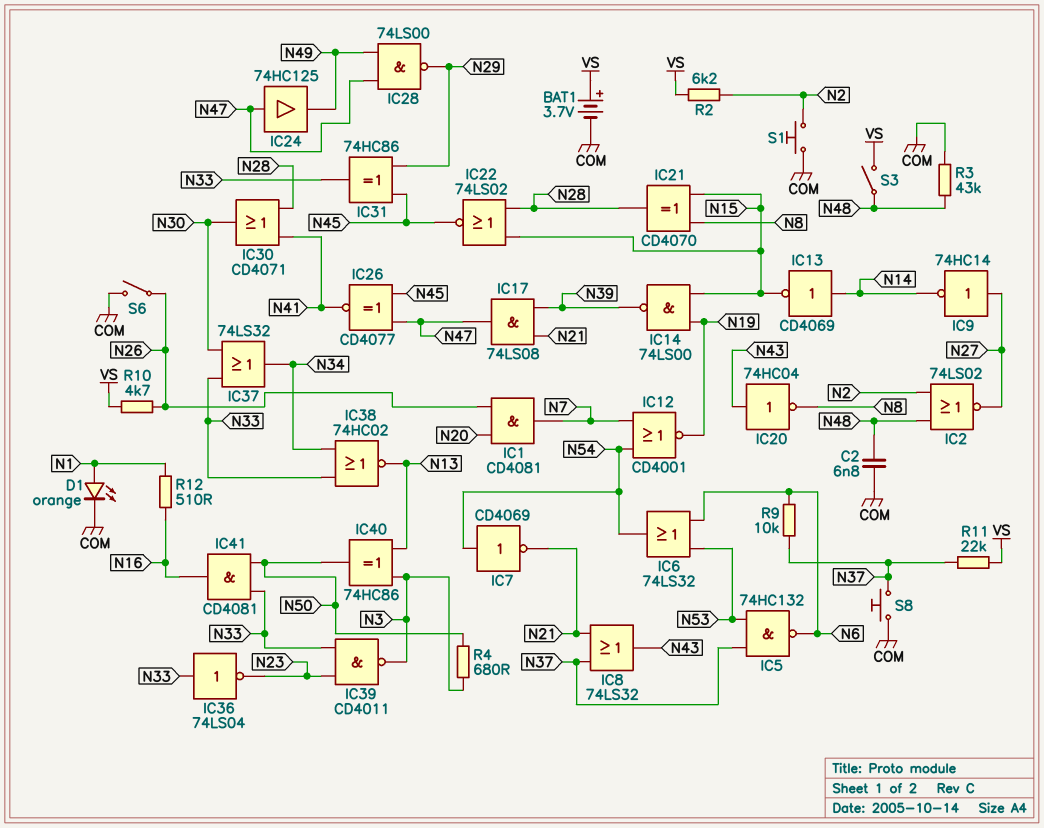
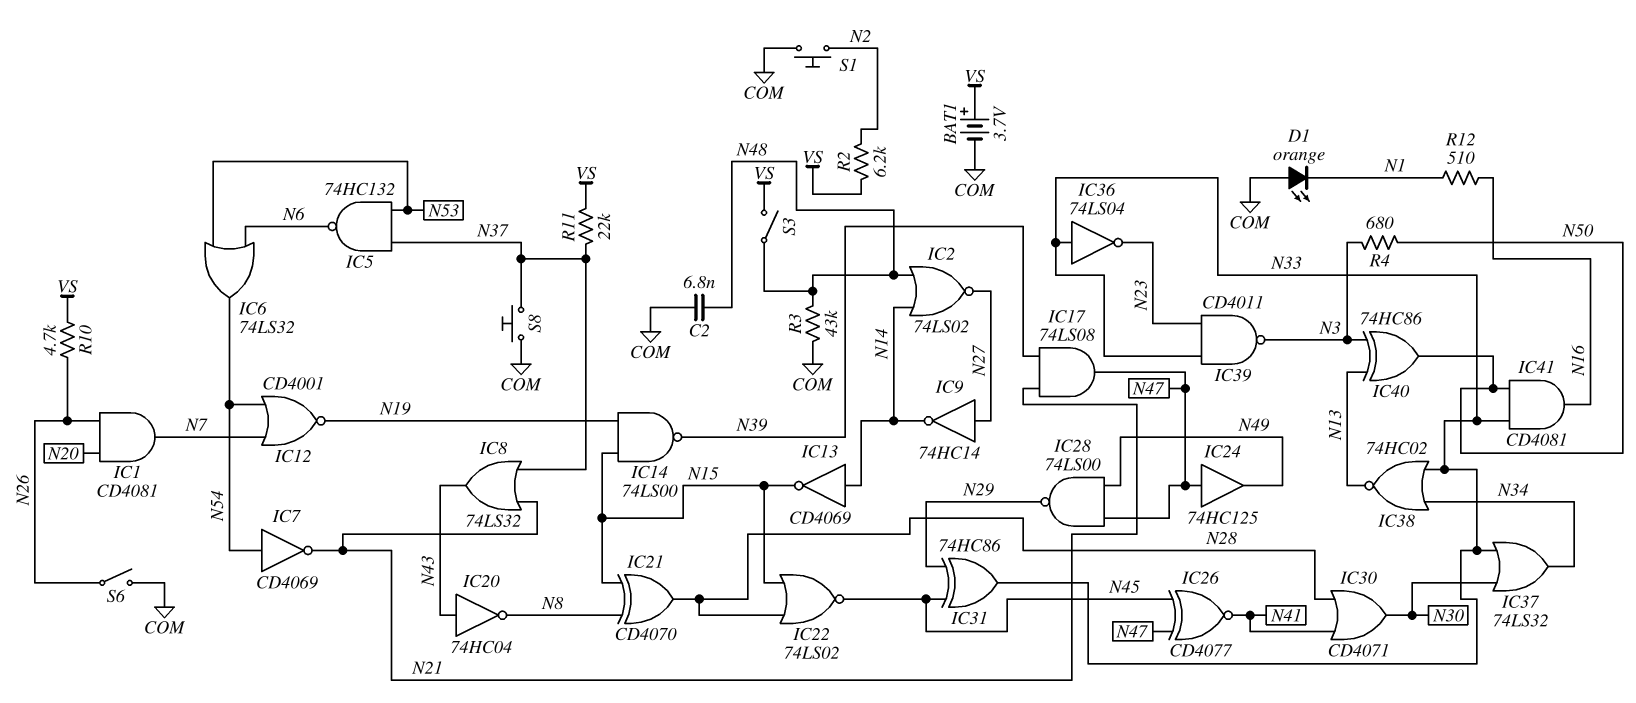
D1: LED orange (A N1, K COM) -> LED orange (A COM, K N1)
IC2: NOR 74LS02 (in N2, in N48, out N27) -> NOR 74LS02 (in N14, in N48, out N27)
R9: 10k (N6, N37) -> none

